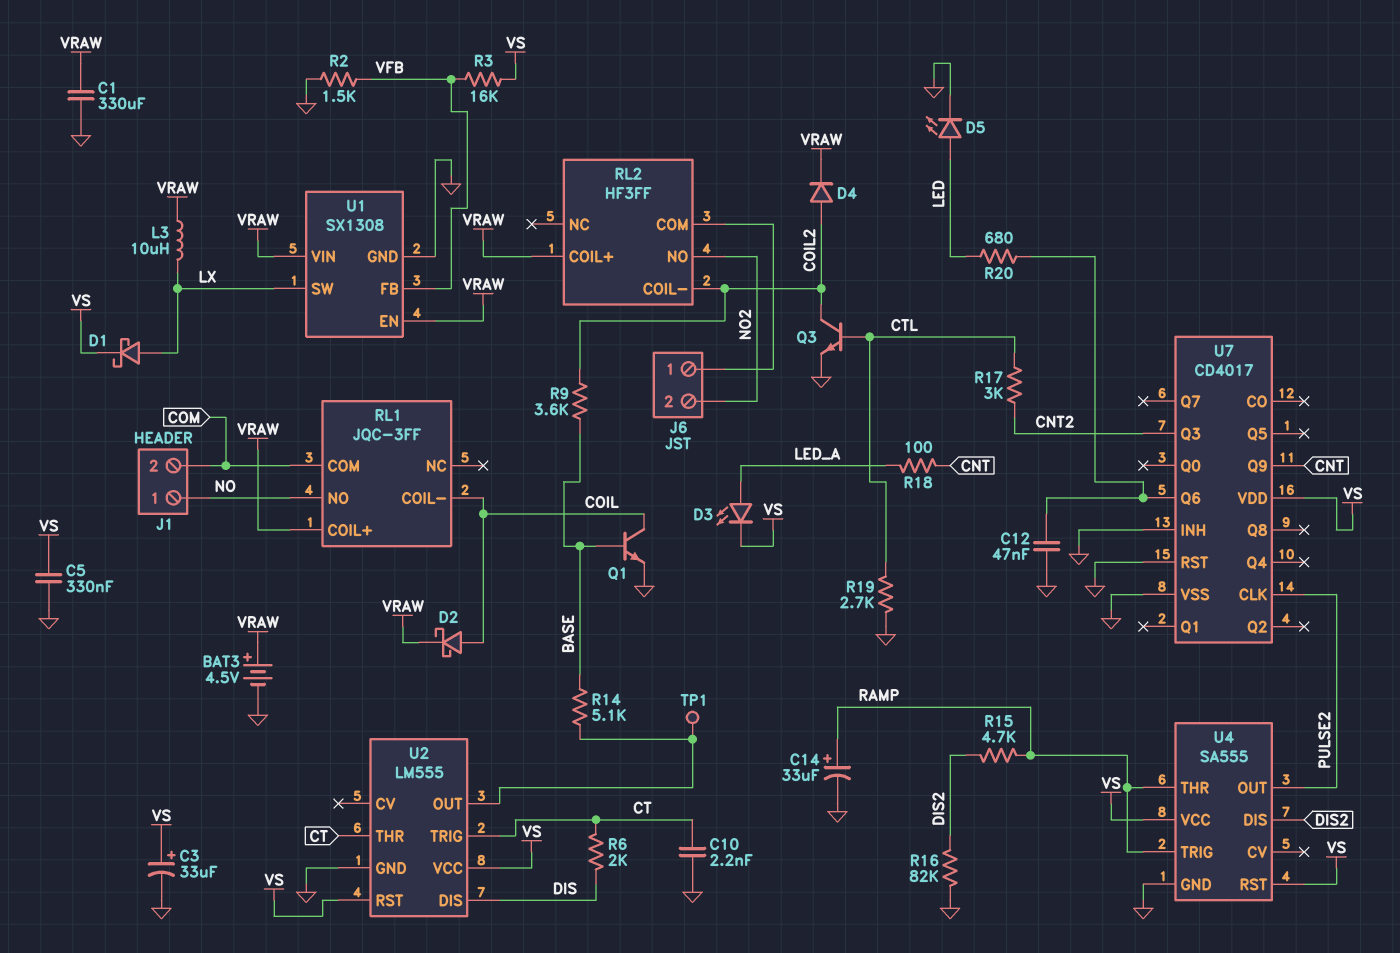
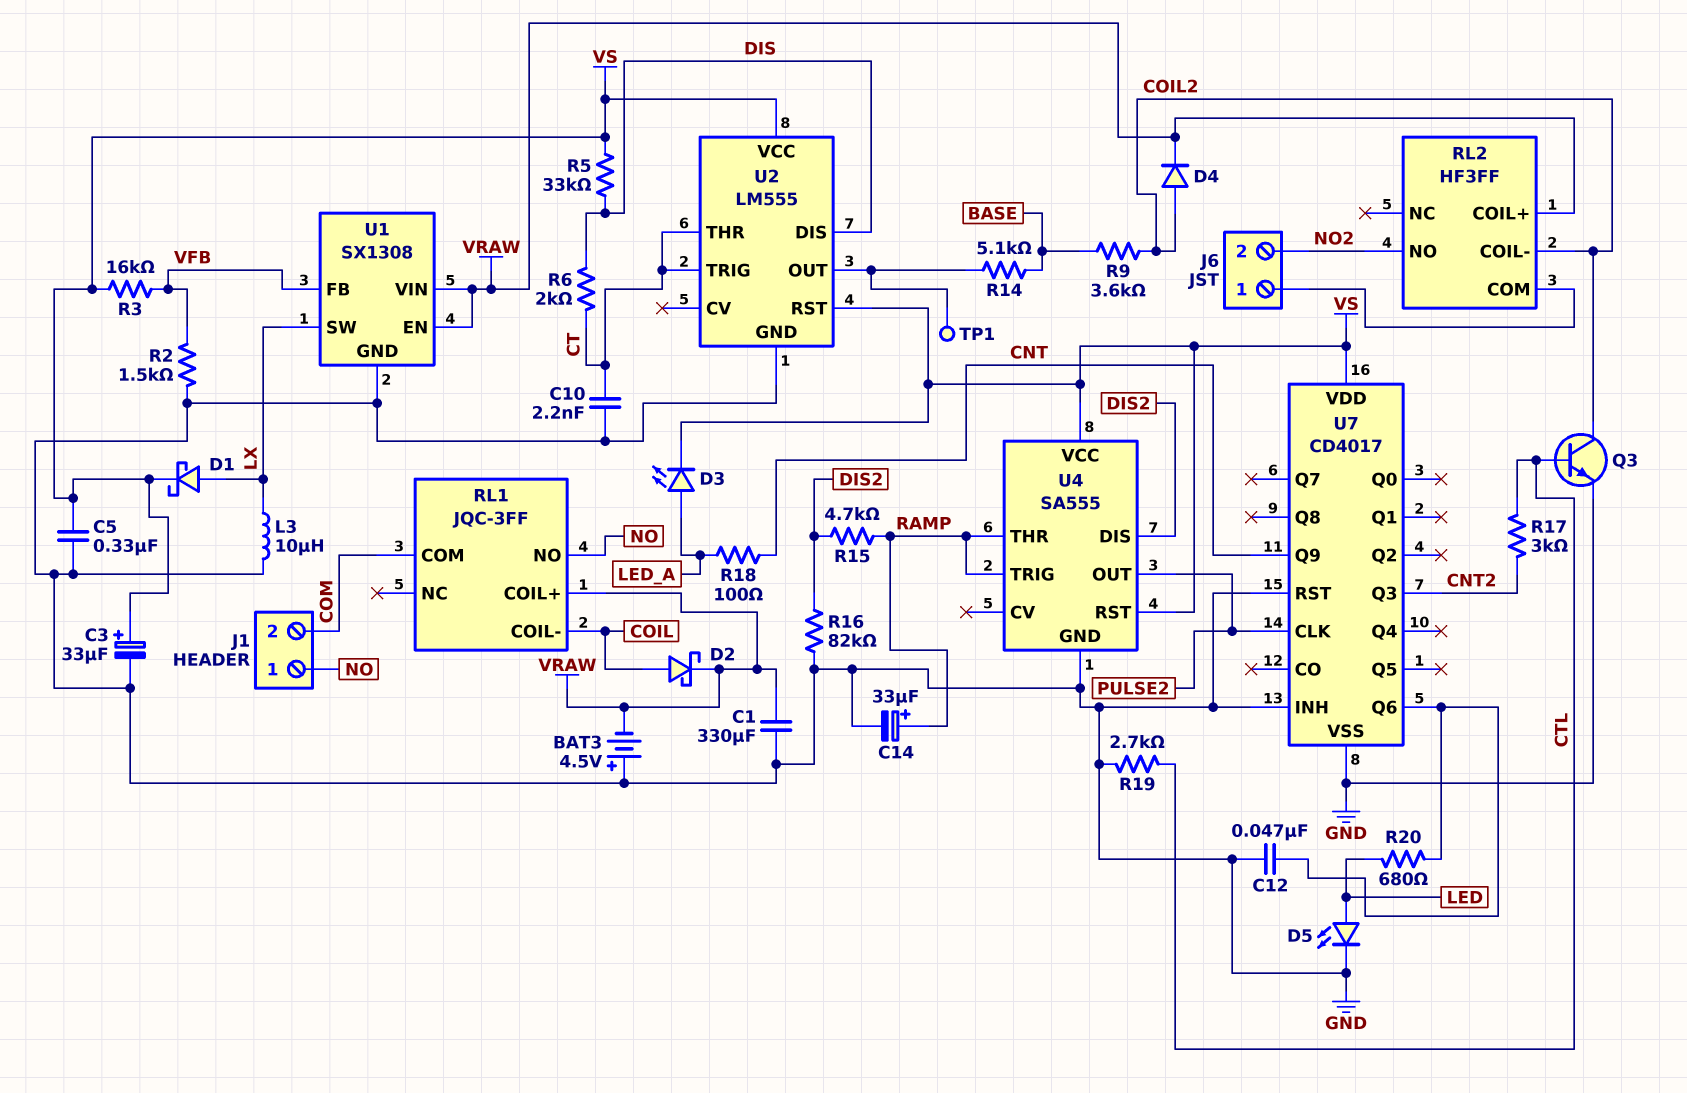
BAT3: 4.5V (plus VRAW, minus GND) -> 4.5V (plus GND, minus VRAW)
L3: 10uH (LX, VRAW) -> 10uH (GND, LX)
Q1: NPN (B BASE, C COIL, E GND) -> none
R5: none -> 33k (DIS, VS)

